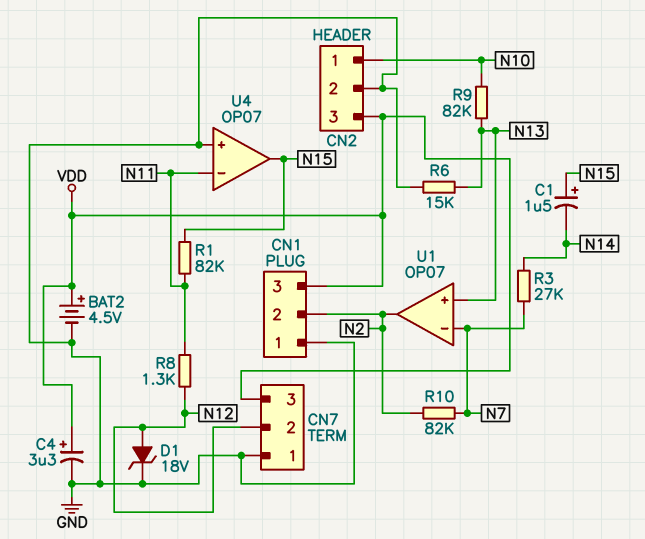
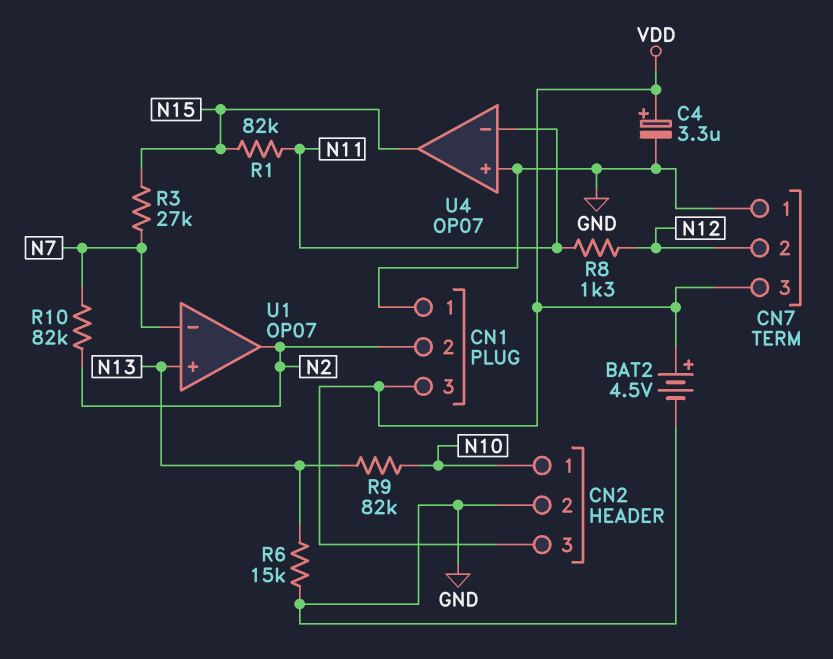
C1: 1.5uF (plus N15, minus N14) -> none
D1: zener 18V (A N12, K GND) -> none
R3: 27k (N7, N14) -> 27k (N7, N15)

